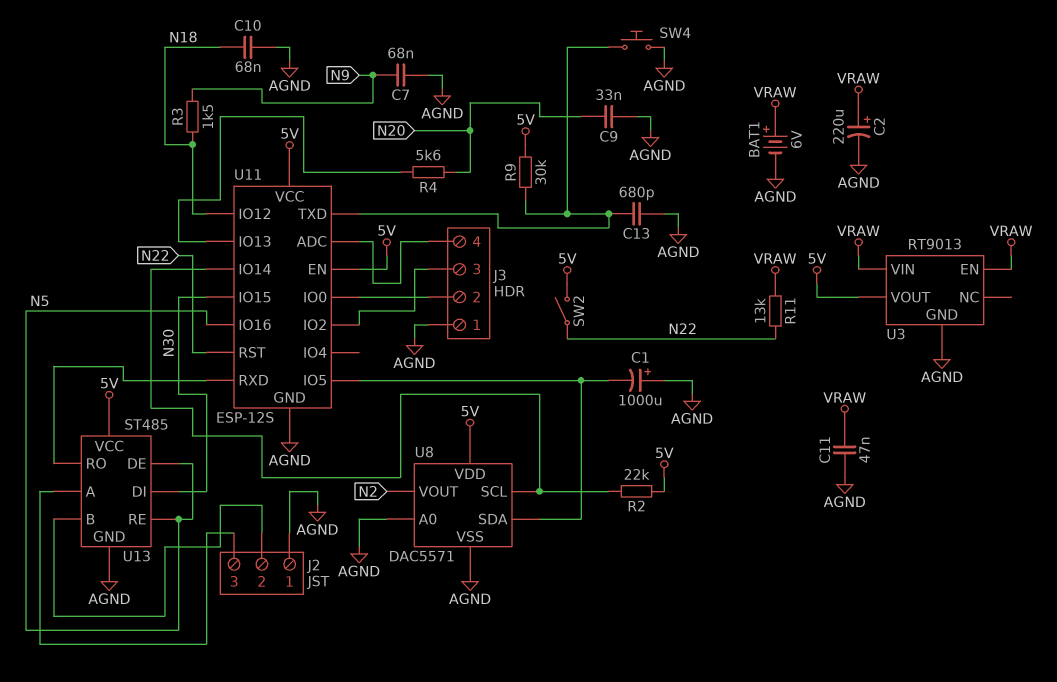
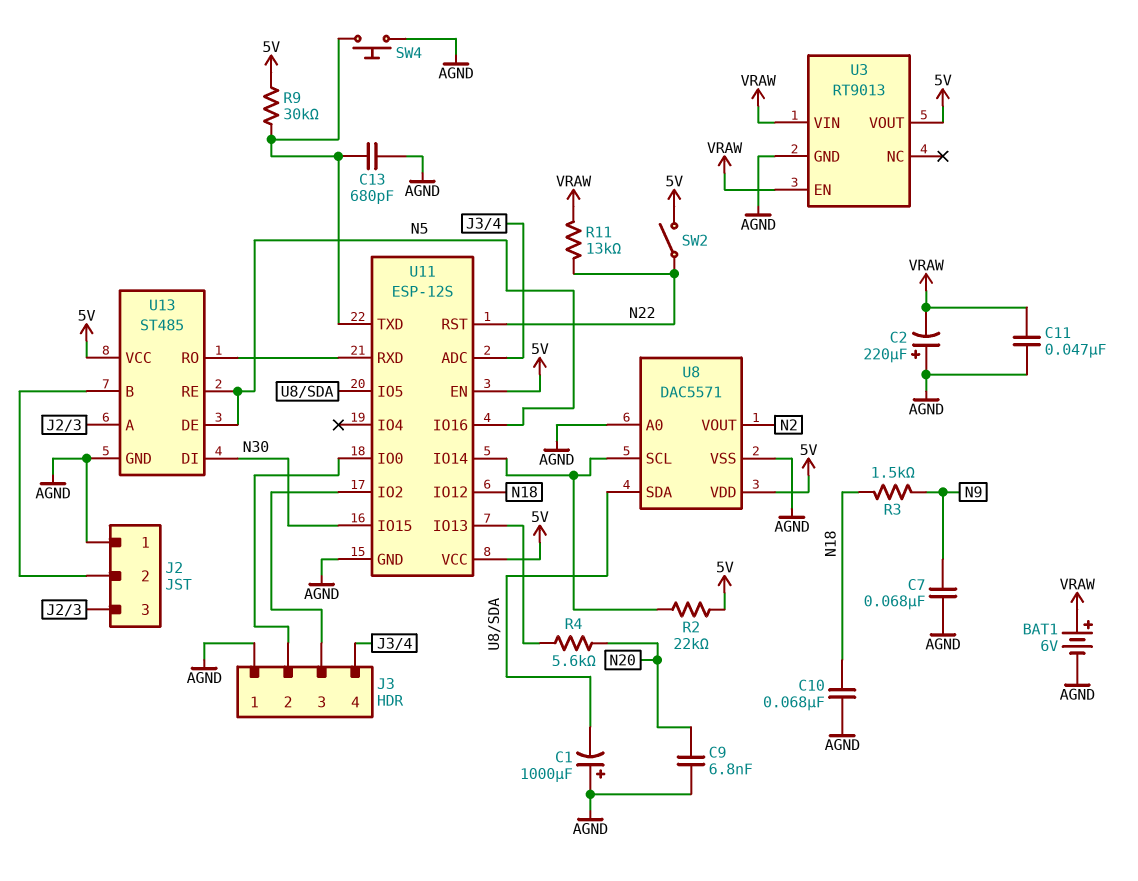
C2: 220uF (plus VRAW, minus AGND) -> 220uF (plus AGND, minus VRAW)
C9: 33nF (AGND, N20) -> 6.8nF (AGND, N20)

